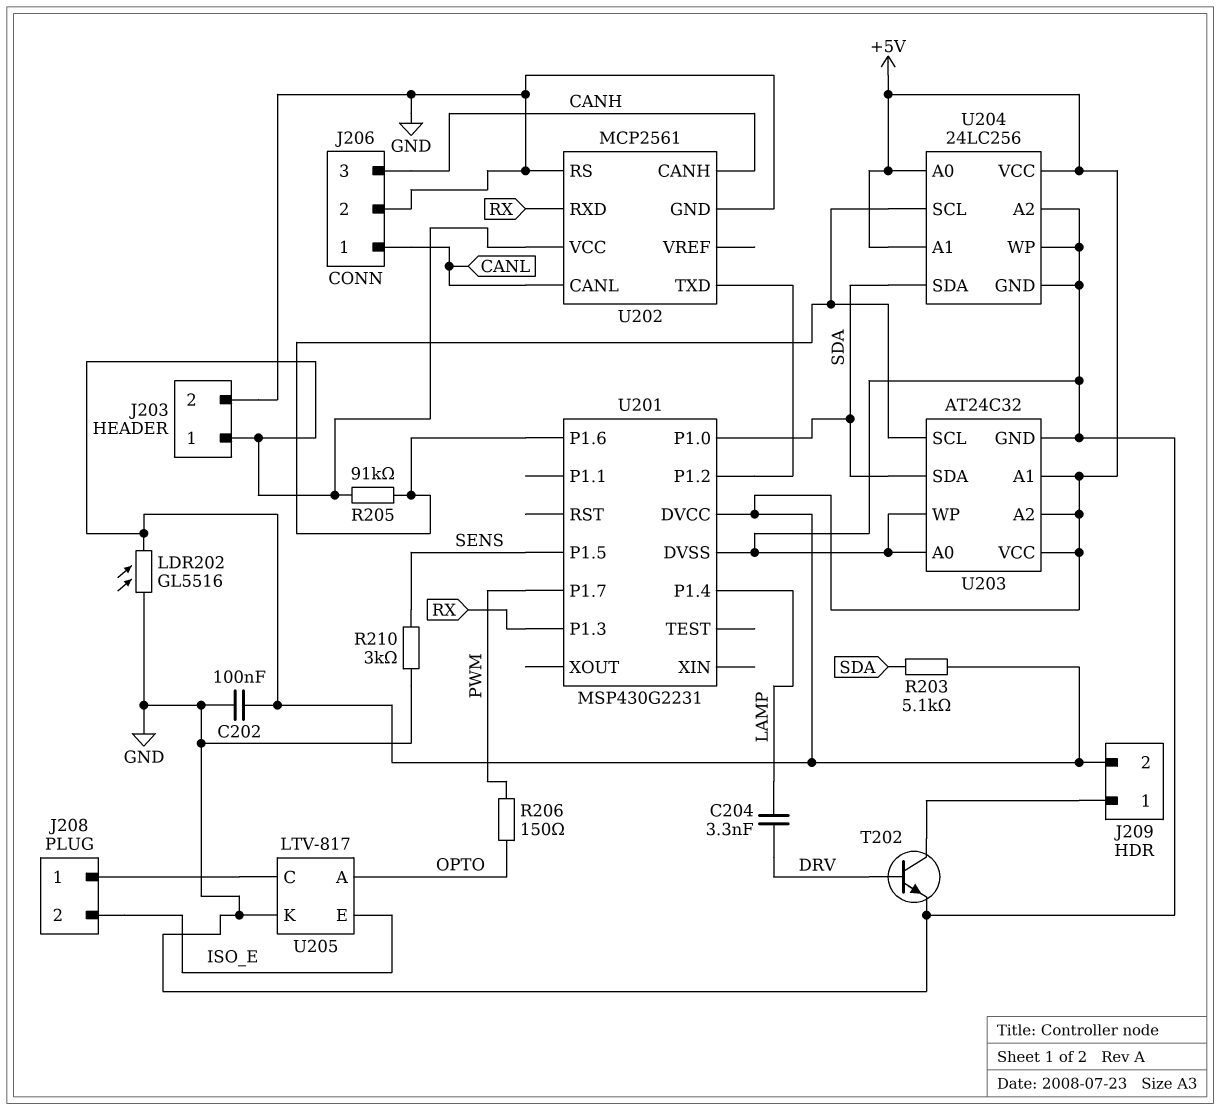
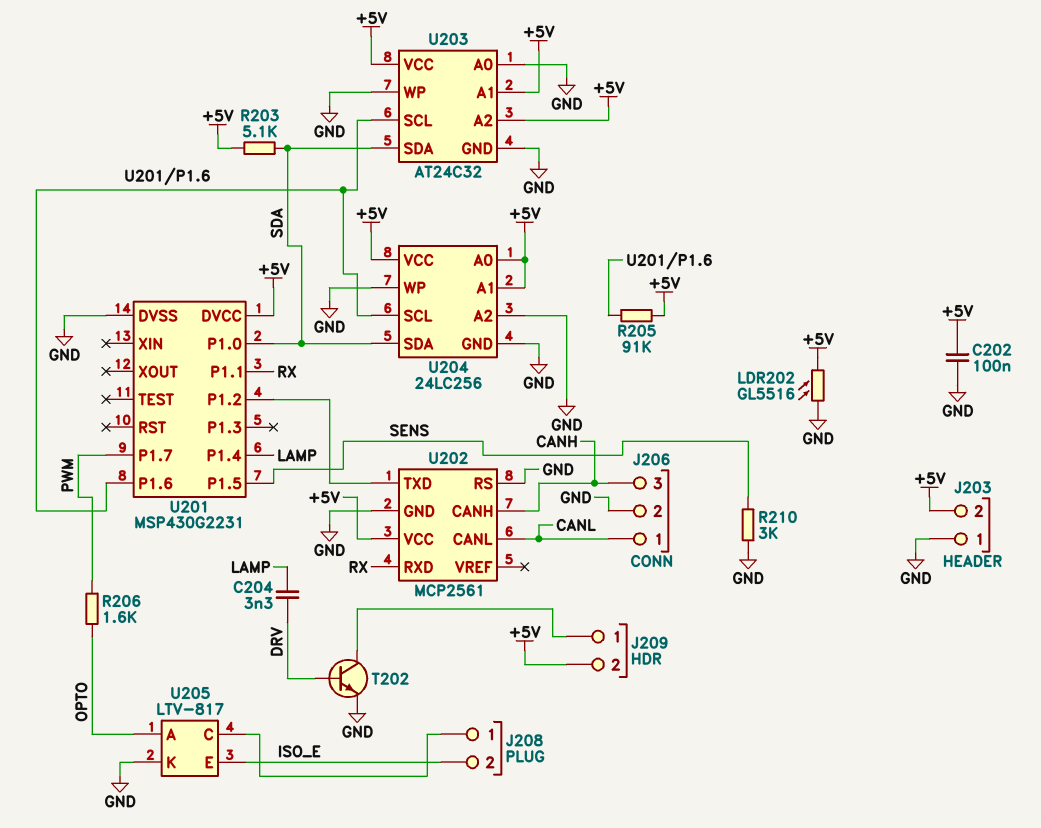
J203 pin 1: +5V -> GND
J203 pin 2: GND -> +5V
R206: 150 (OPTO, PWM) -> 1.6k (OPTO, PWM)
U201 pin P1.1: none -> RX
U201 pin P1.3: RX -> none

